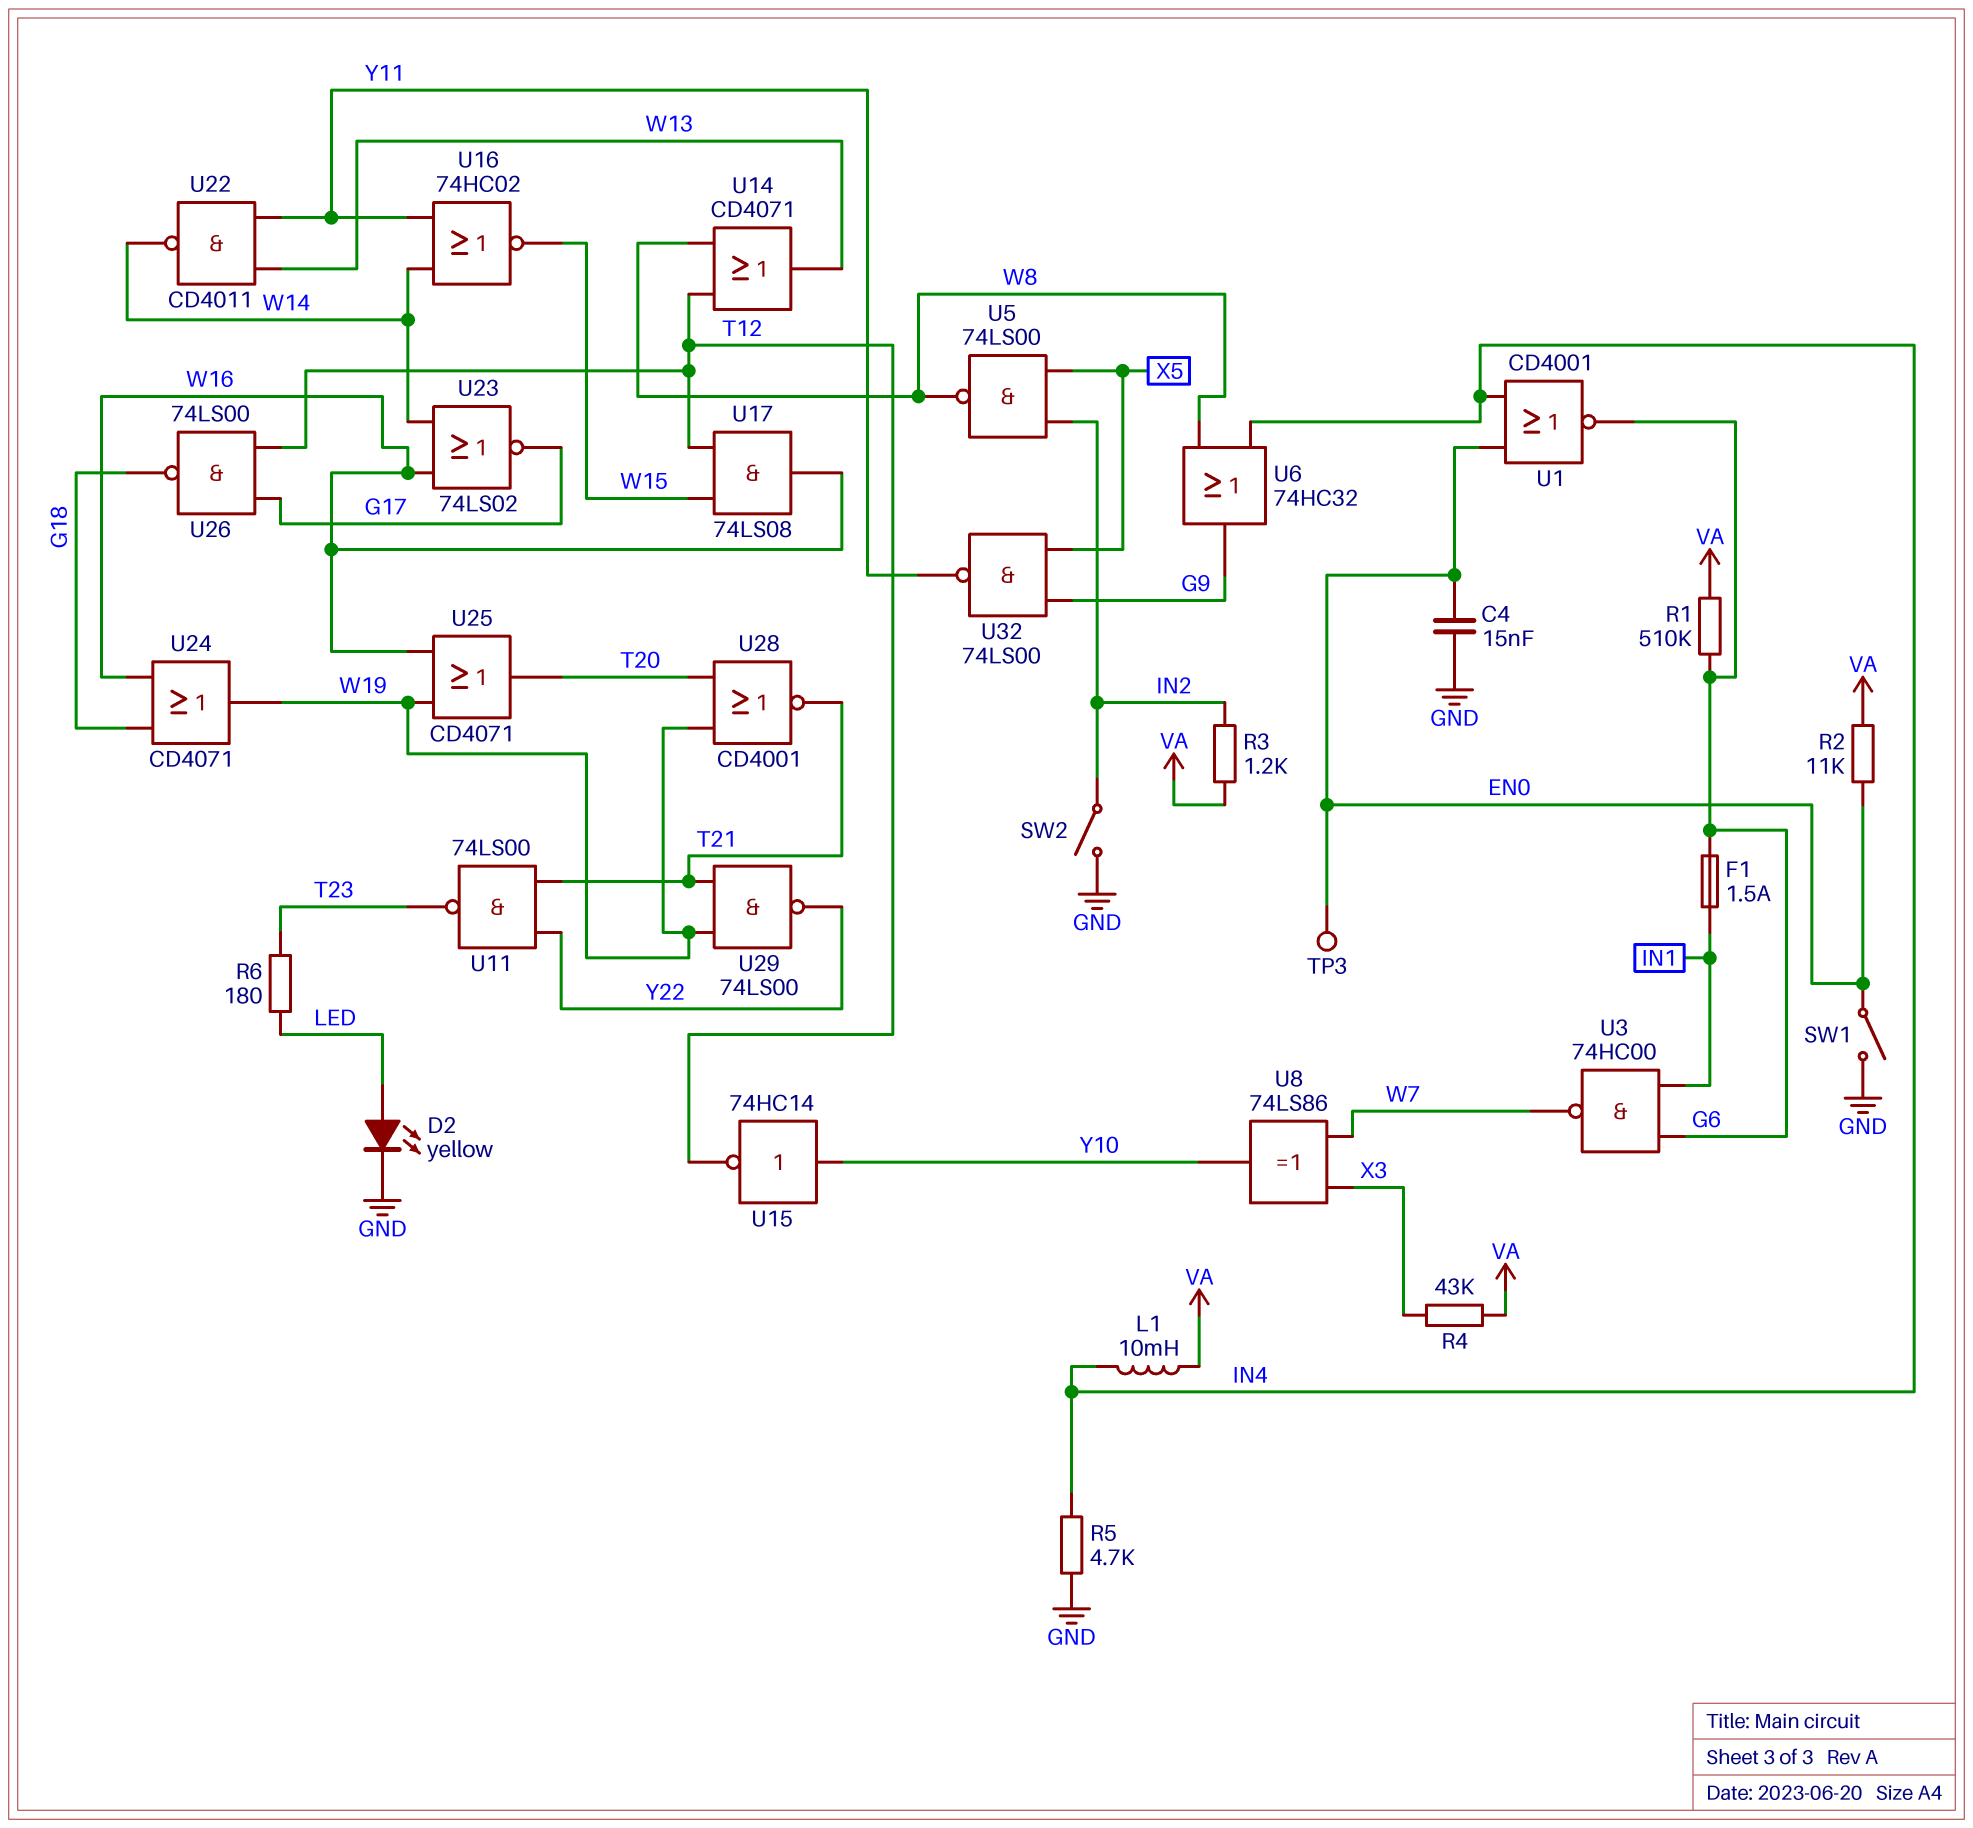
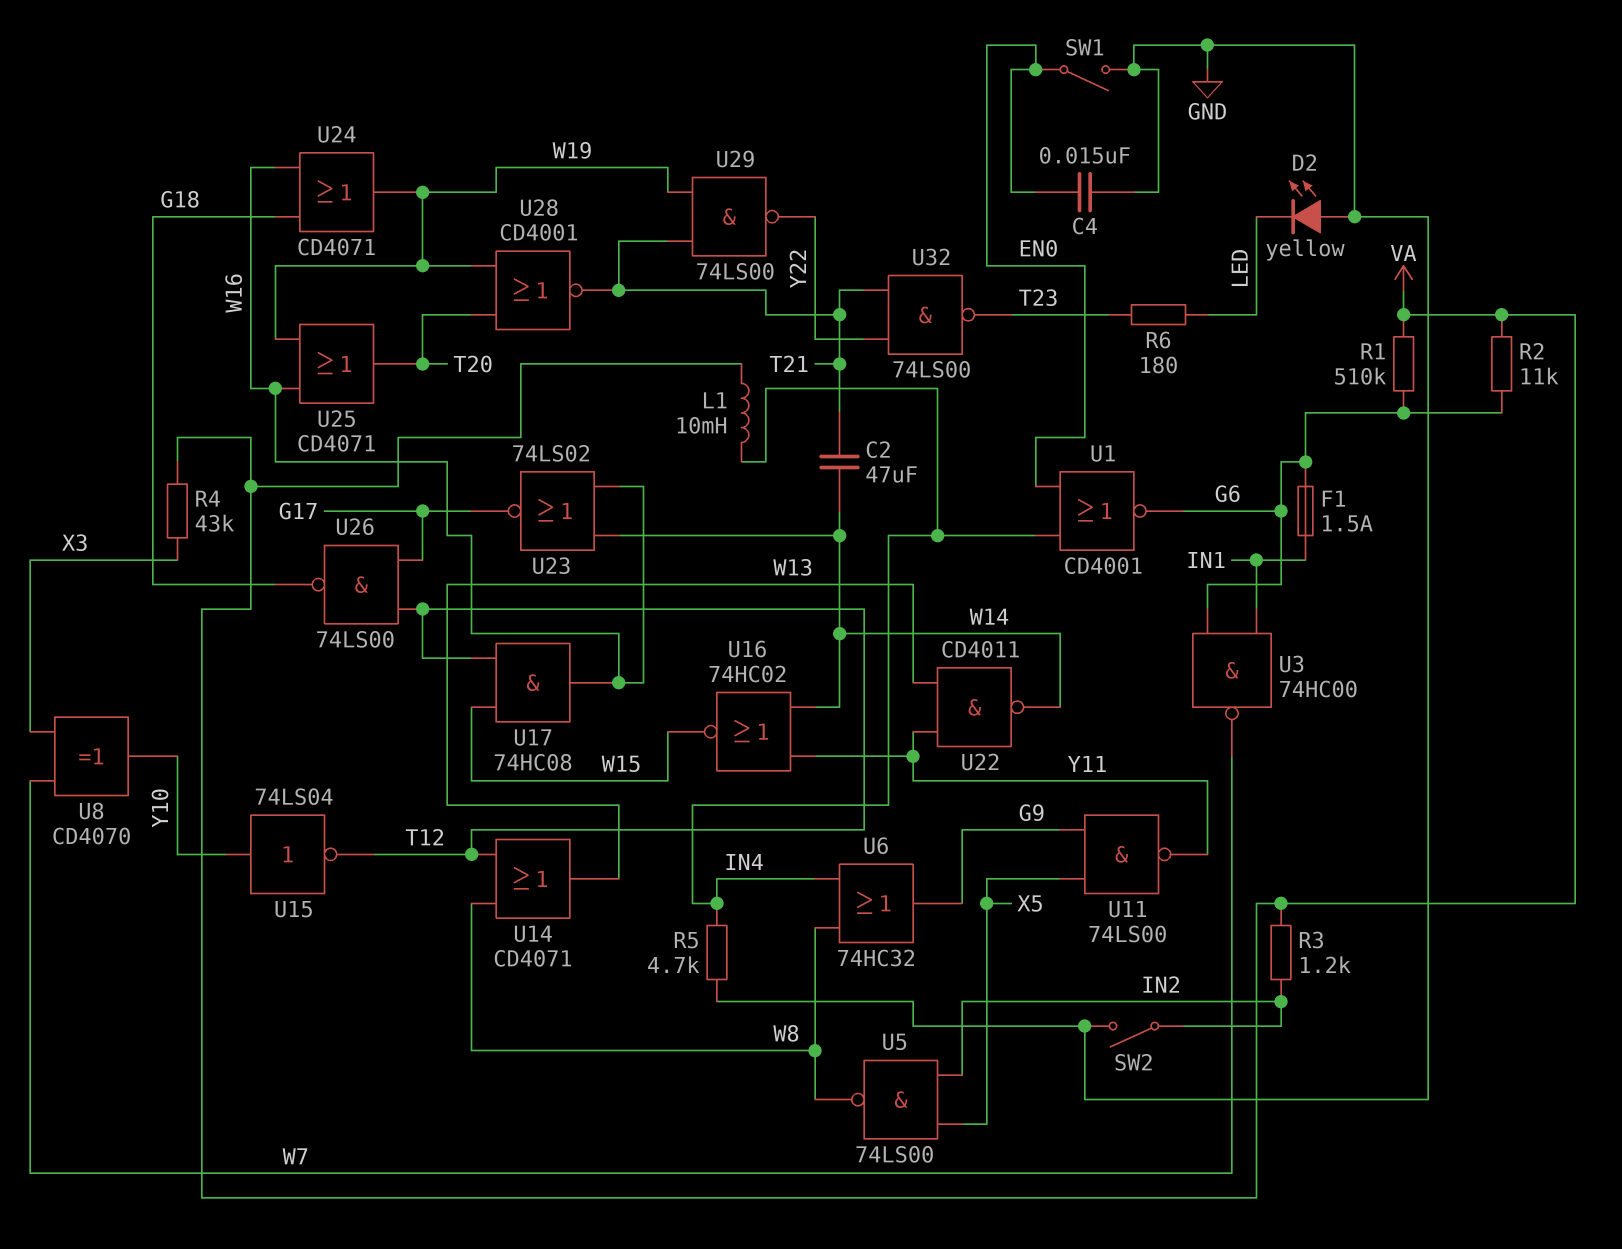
C2: none -> 47uF (T21, W14)
D2: LED yellow (A LED, K GND) -> LED yellow (A GND, K LED)
R2: 11k (EN0, VA) -> 11k (G6, VA)
TP3: test point (EN0) -> none
U8: XOR 74LS86 (in W7, in X3, out Y10) -> XOR CD4070 (in W7, in X3, out Y10)
U11: NAND 74LS00 (in T21, in Y22, out T23) -> NAND 74LS00 (in G9, in X5, out Y11)
U15: NOT 74HC14 (in Y10, out T12) -> NOT 74LS04 (in Y10, out T12)
U17: AND 74LS08 (in T12, in W15, out W16) -> AND 74HC08 (in T12, in W15, out W16)
U32: NAND 74LS00 (in G9, in X5, out Y11) -> NAND 74LS00 (in T21, in Y22, out T23)

